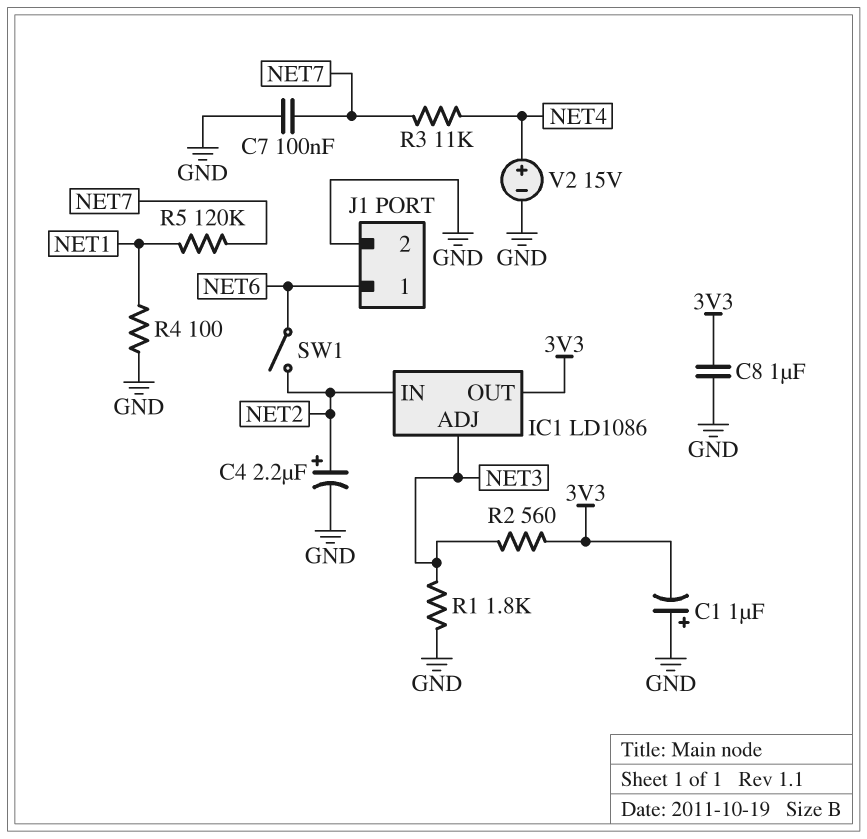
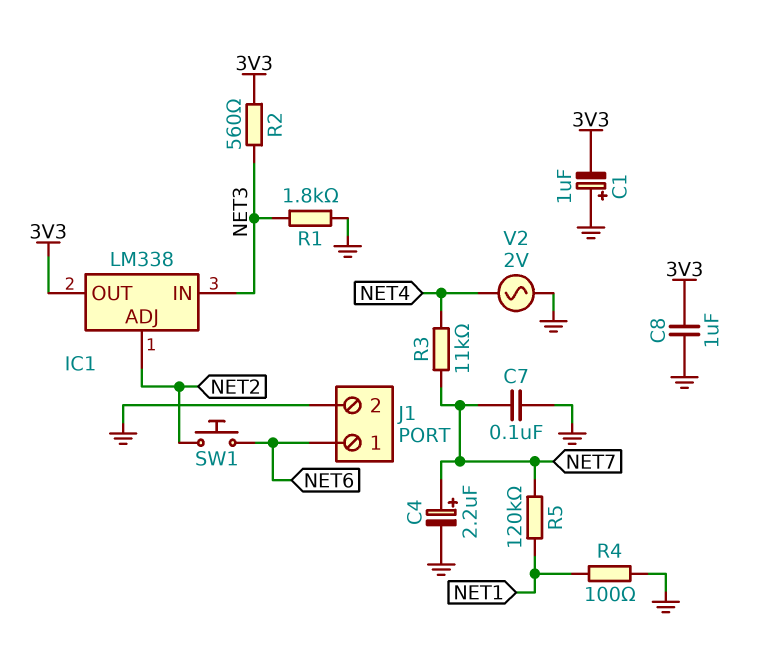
C4: 2.2uF (plus NET2, minus GND) -> 2.2uF (plus NET7, minus GND)
IC1: LD1086 -> LM338
IC1 pin ADJ: NET3 -> NET2
IC1 pin IN: NET2 -> NET3
SW1: switch (NET2, NET6) -> button (NET2, NET6)
V2: 15V (plus NET4, minus GND) -> AC 2V (GND, NET4)

